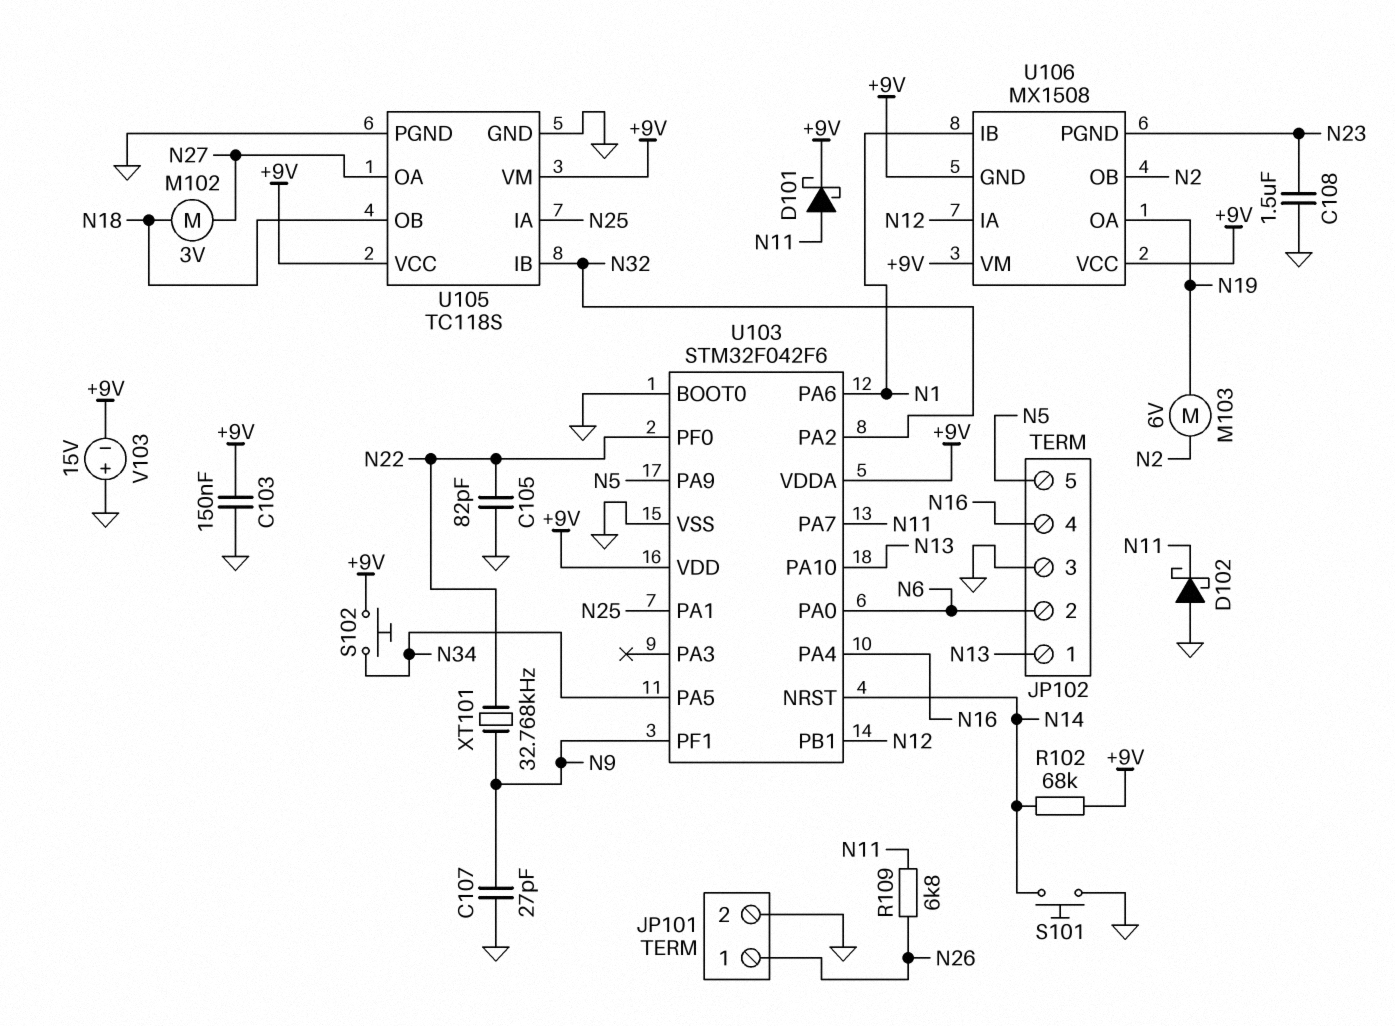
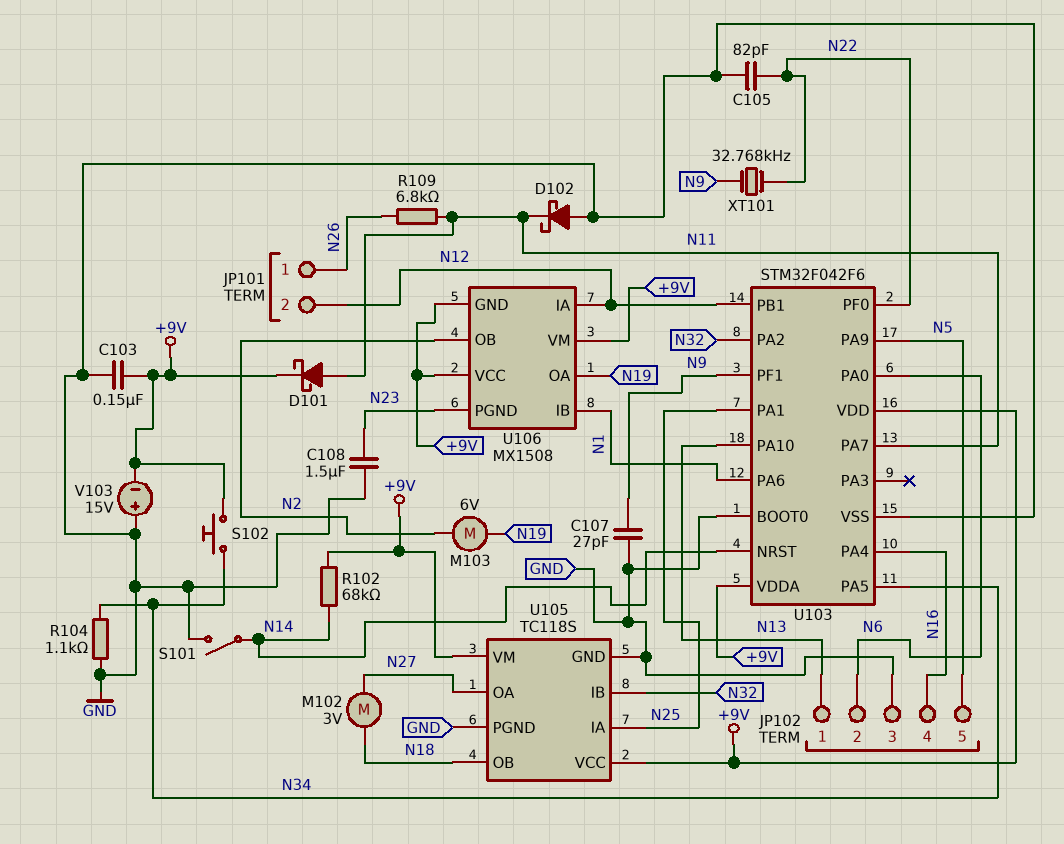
JP101 pin 2: GND -> N12
R104: none -> 1.1k (GND, N34)
S101: button (GND, N14) -> switch (GND, N14)

